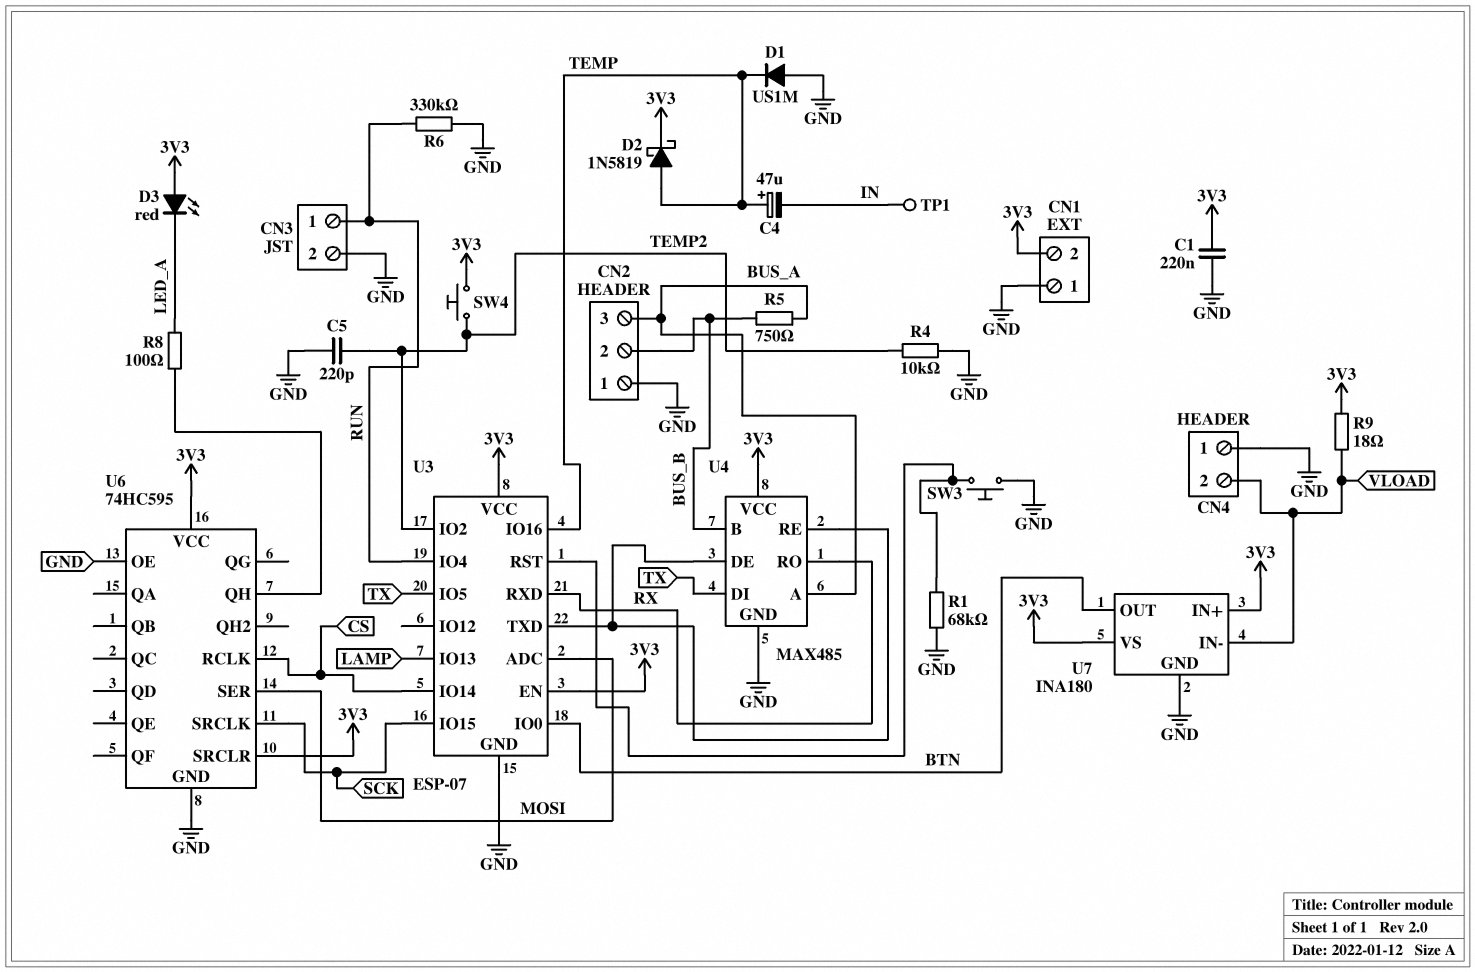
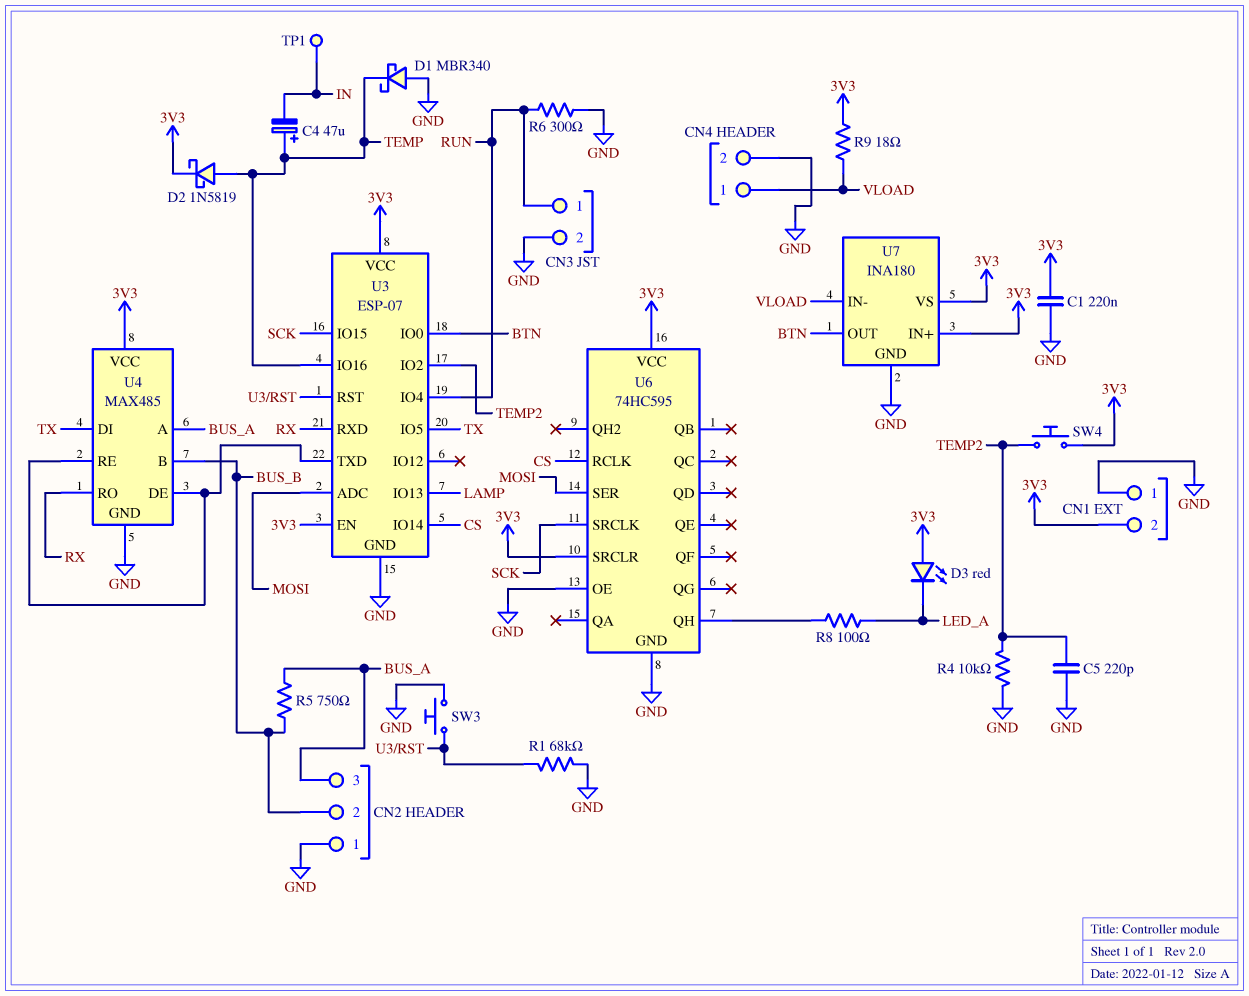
CN4 pin 1: GND -> VLOAD
CN4 pin 2: VLOAD -> GND
D1: diode US1M (A GND, K TEMP) -> schottky MBR340 (A GND, K TEMP)
R6: 330k (GND, RUN) -> 300 (GND, RUN)

